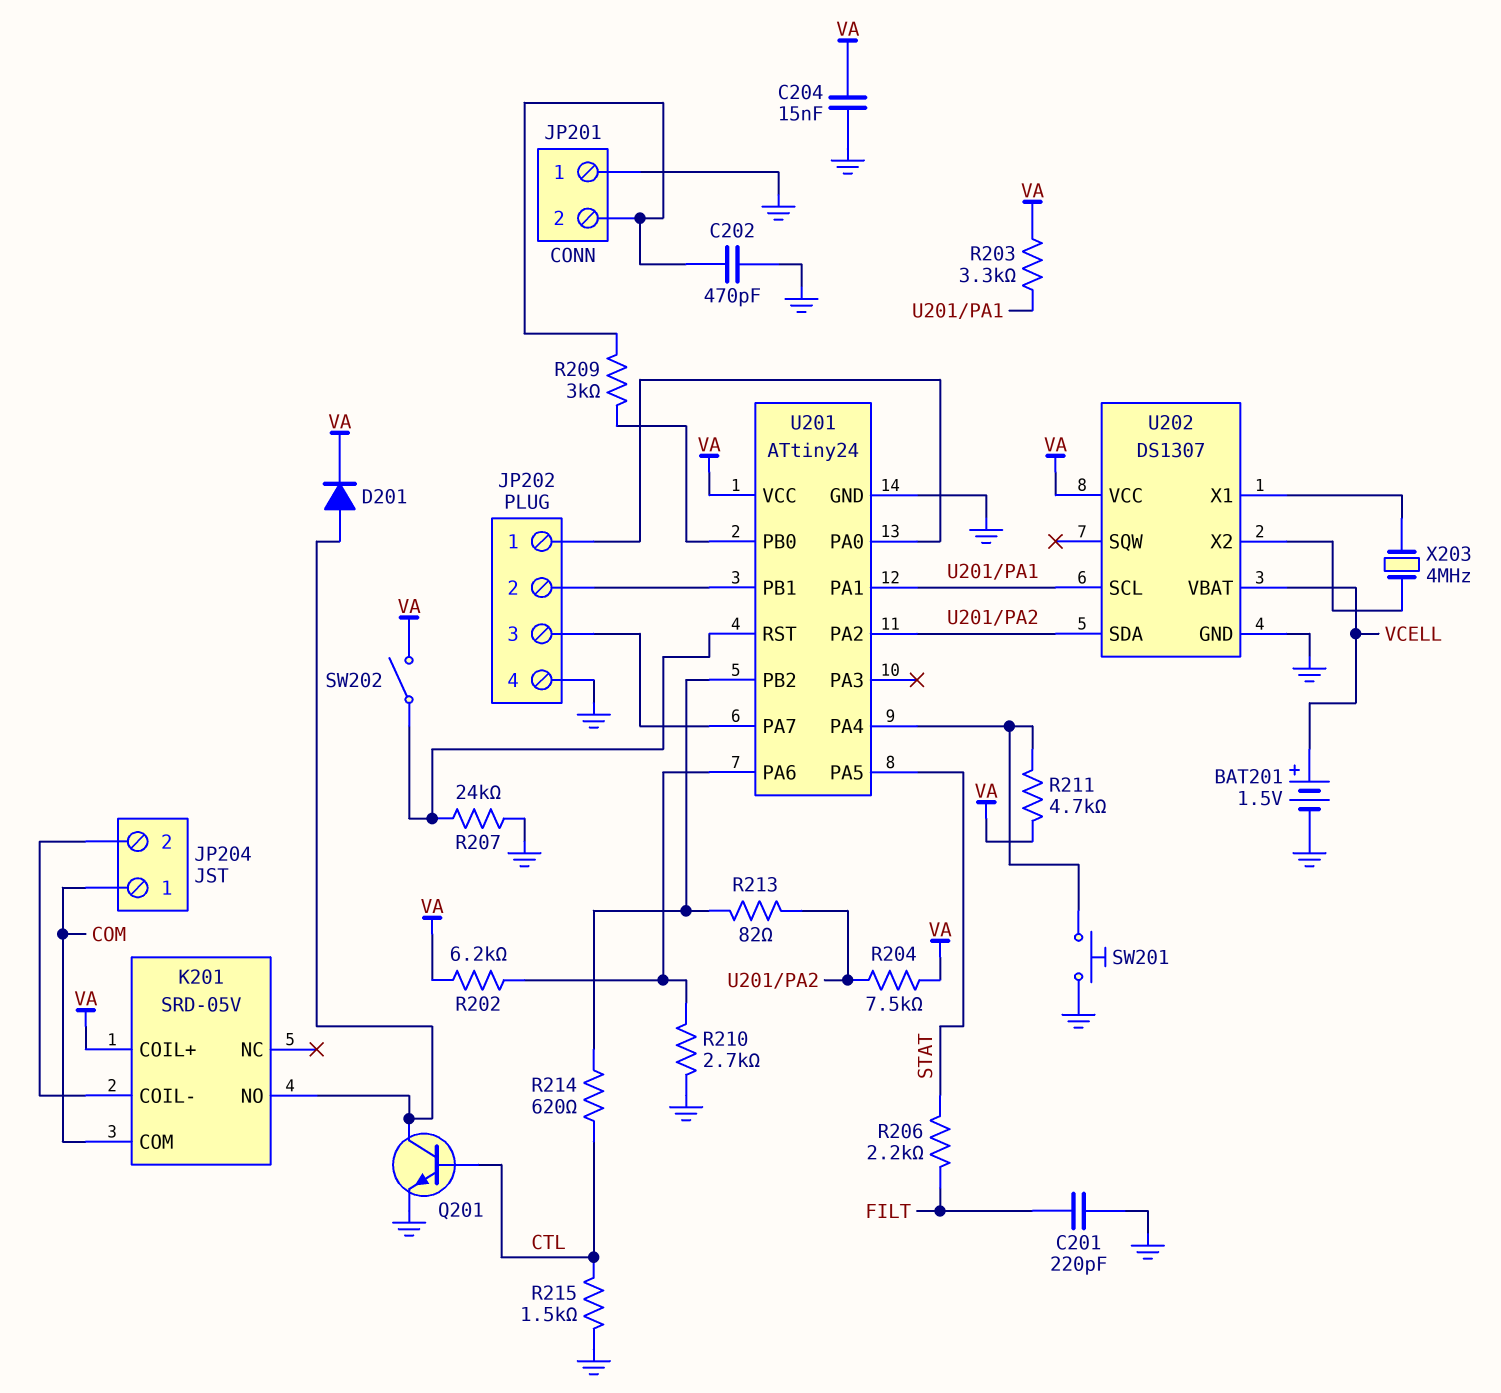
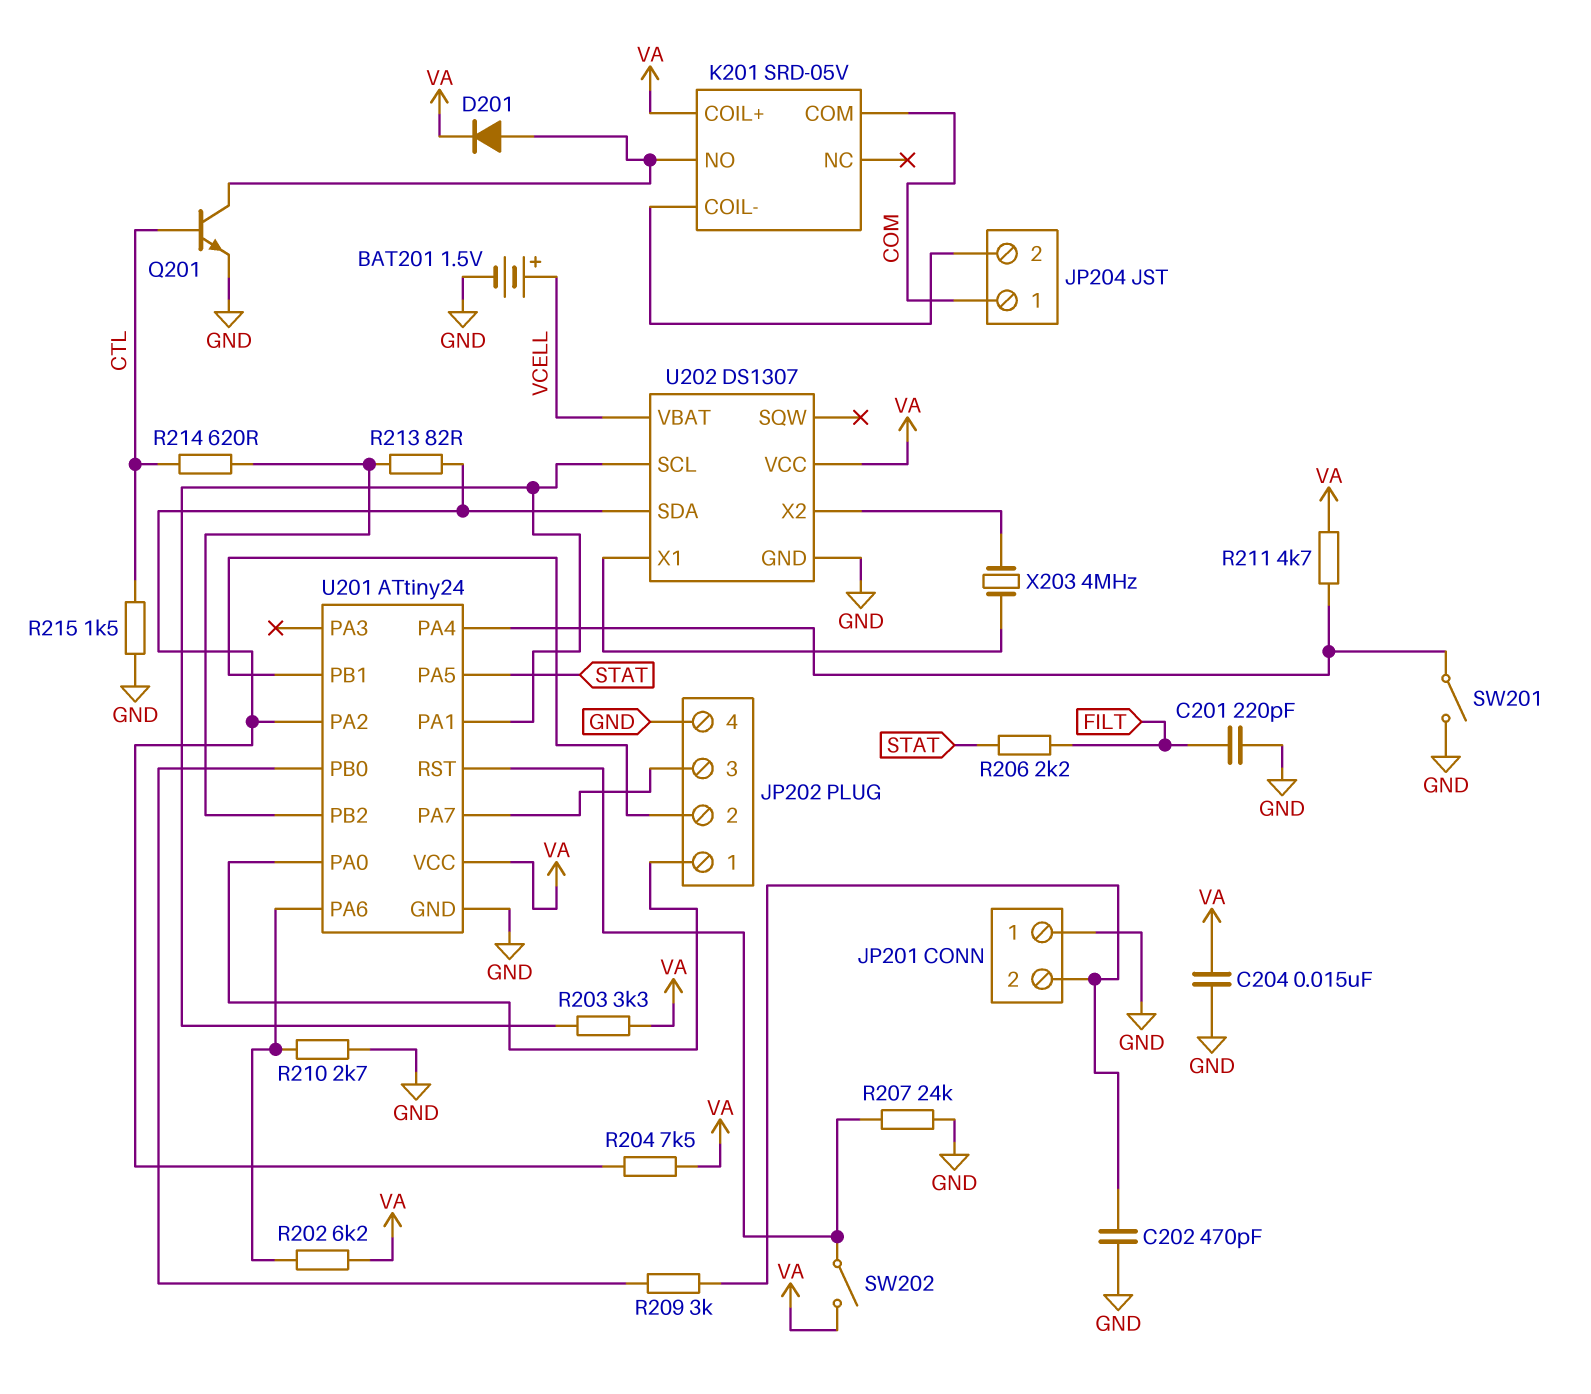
SW201: button (GND, U201/PA4) -> switch (GND, U201/PA4)

